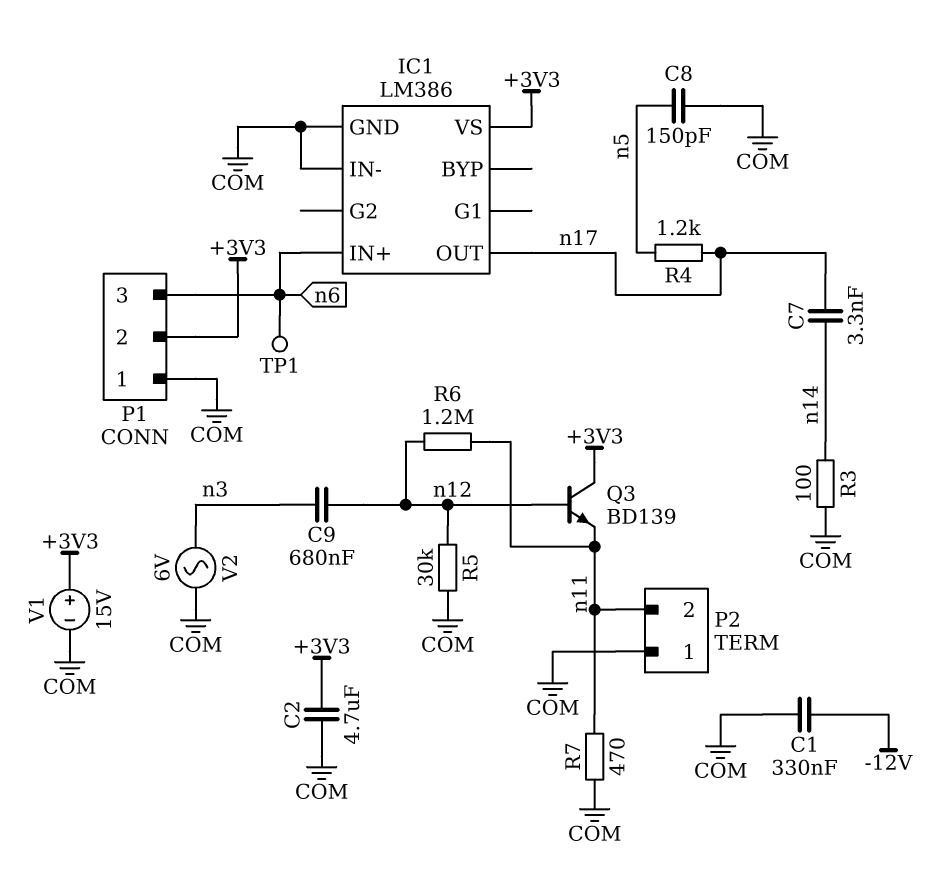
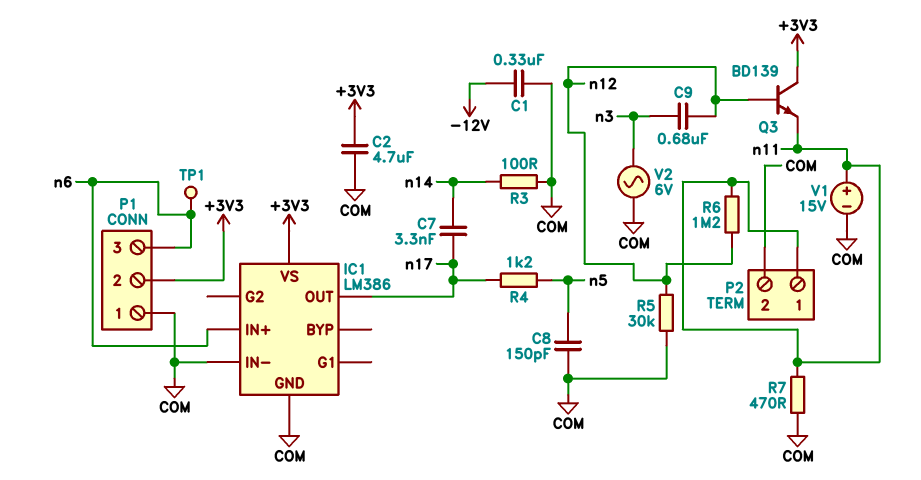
P2 pin 1: COM -> n11
P2 pin 2: n11 -> COM
V1: 15V (plus +3V3, minus COM) -> 15V (plus n11, minus COM)

